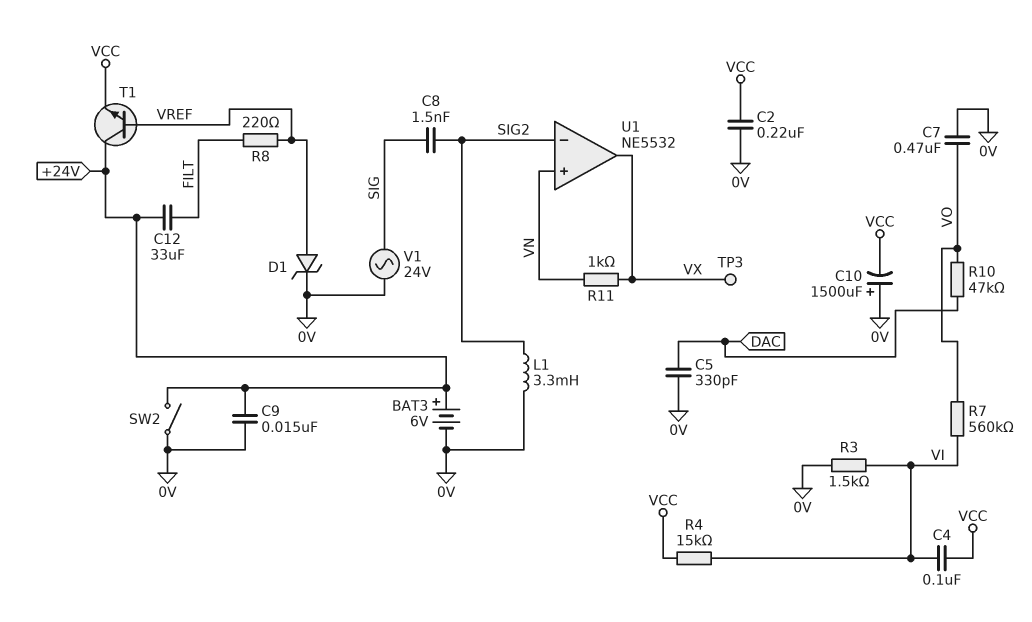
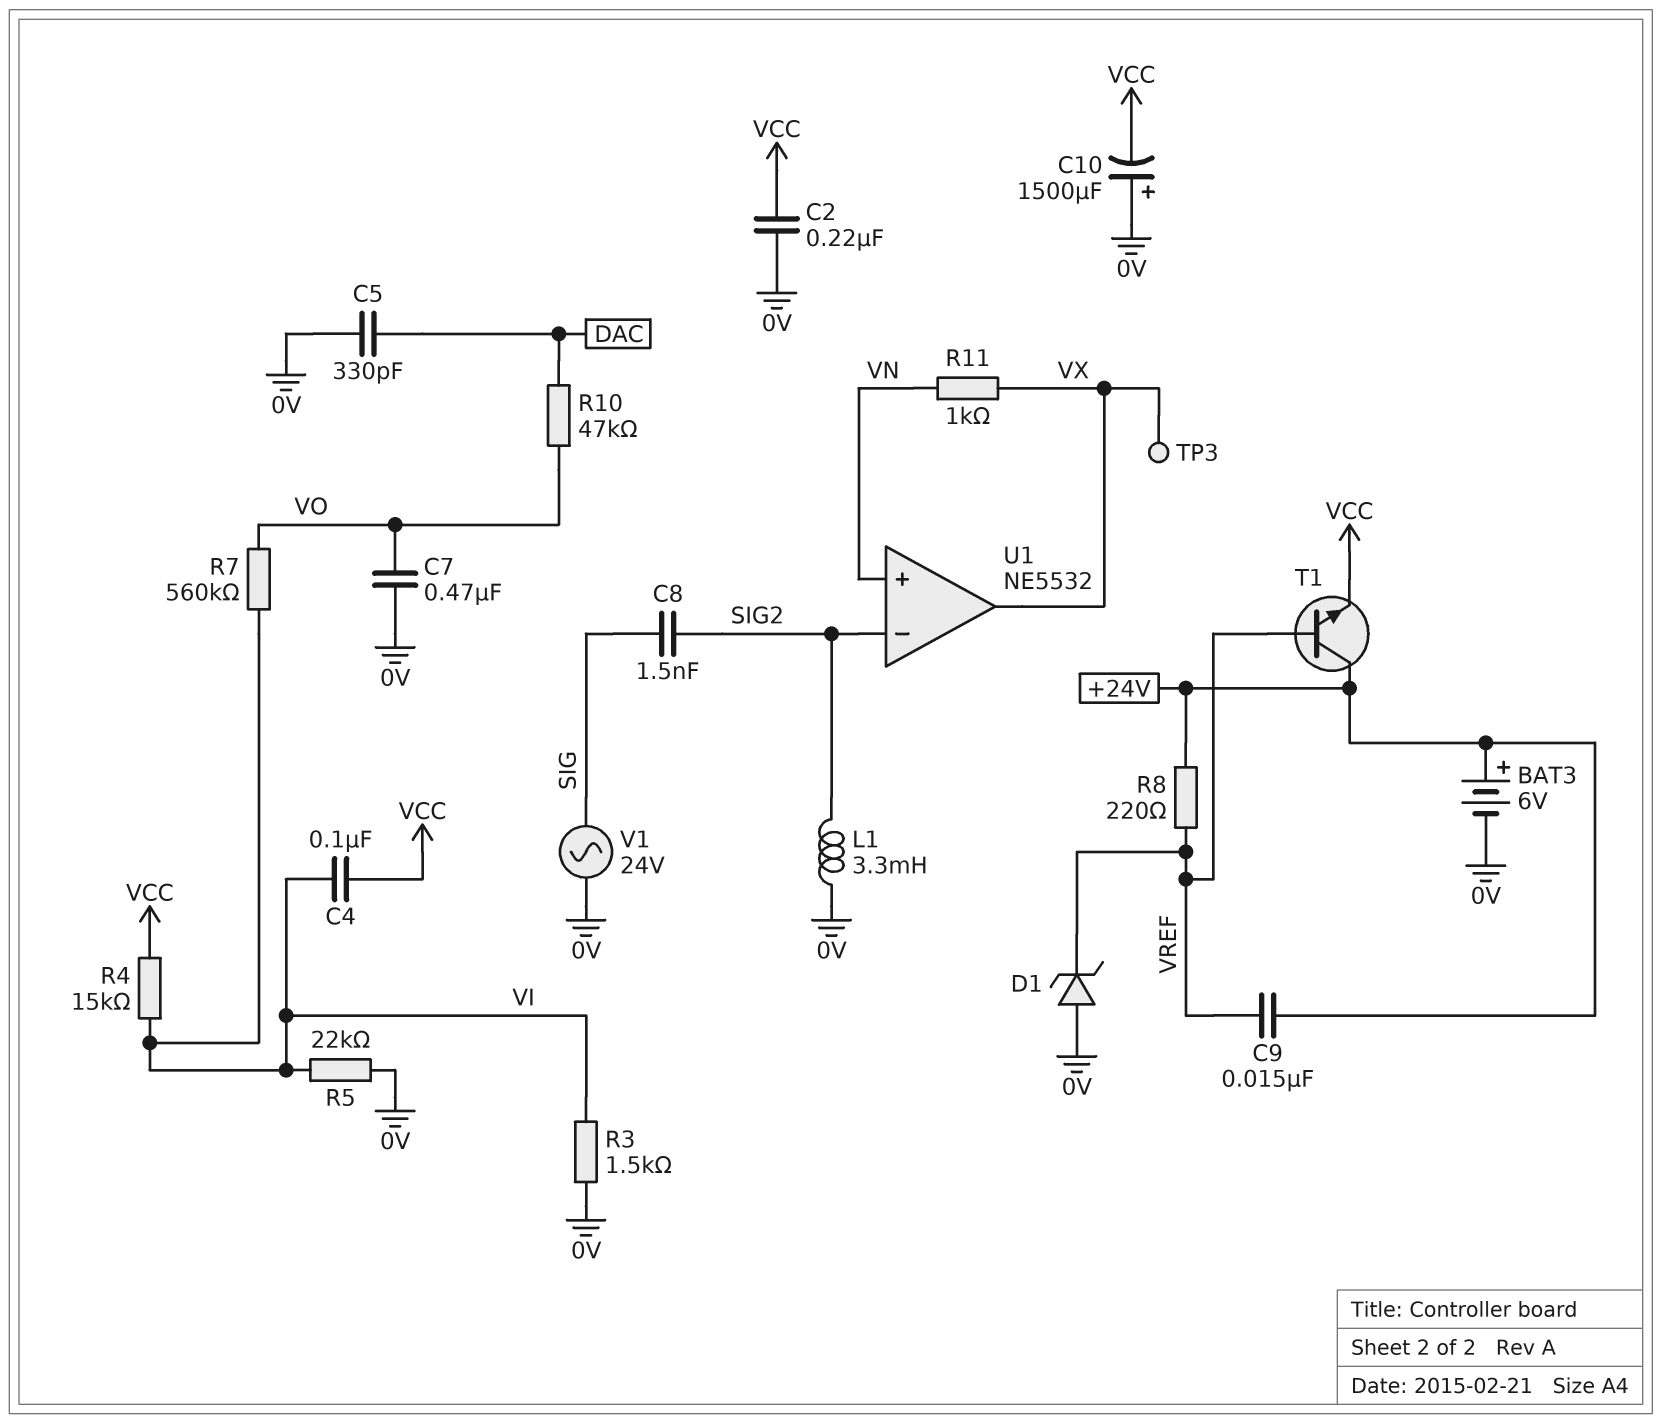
C9: 15nF (+24V, 0V) -> 15nF (+24V, VREF)
C12: 33uF (+24V, FILT) -> none
D1: zener (A VREF, K 0V) -> zener (A 0V, K VREF)
R5: none -> 22k (0V, VI)
R8: 220 (FILT, VREF) -> 220 (+24V, VREF)
SW2: switch (+24V, 0V) -> none

